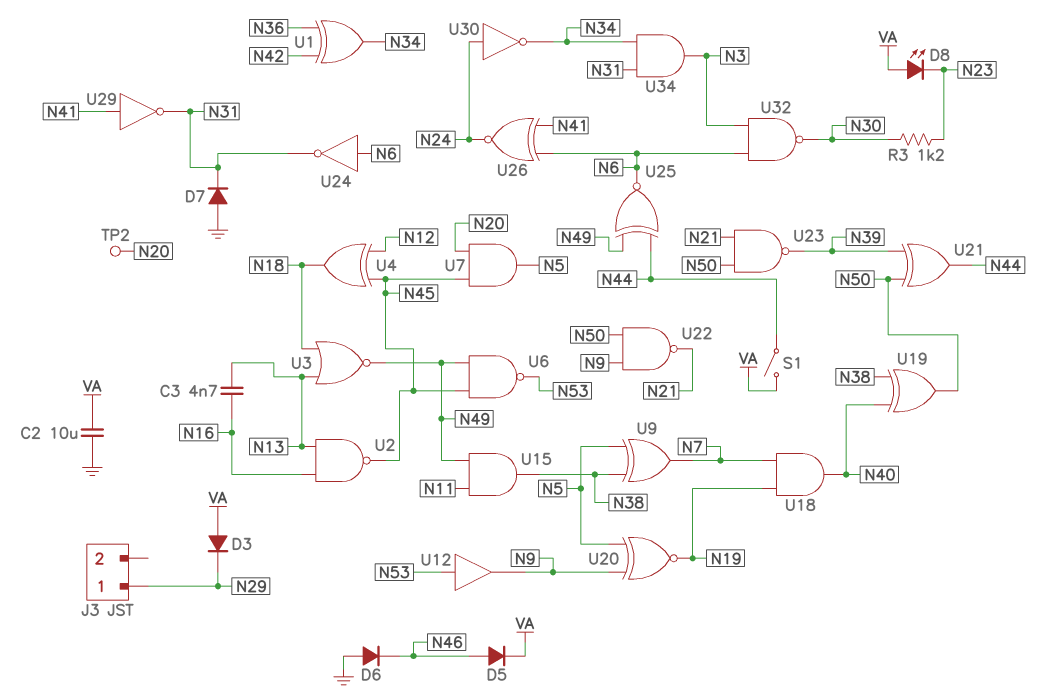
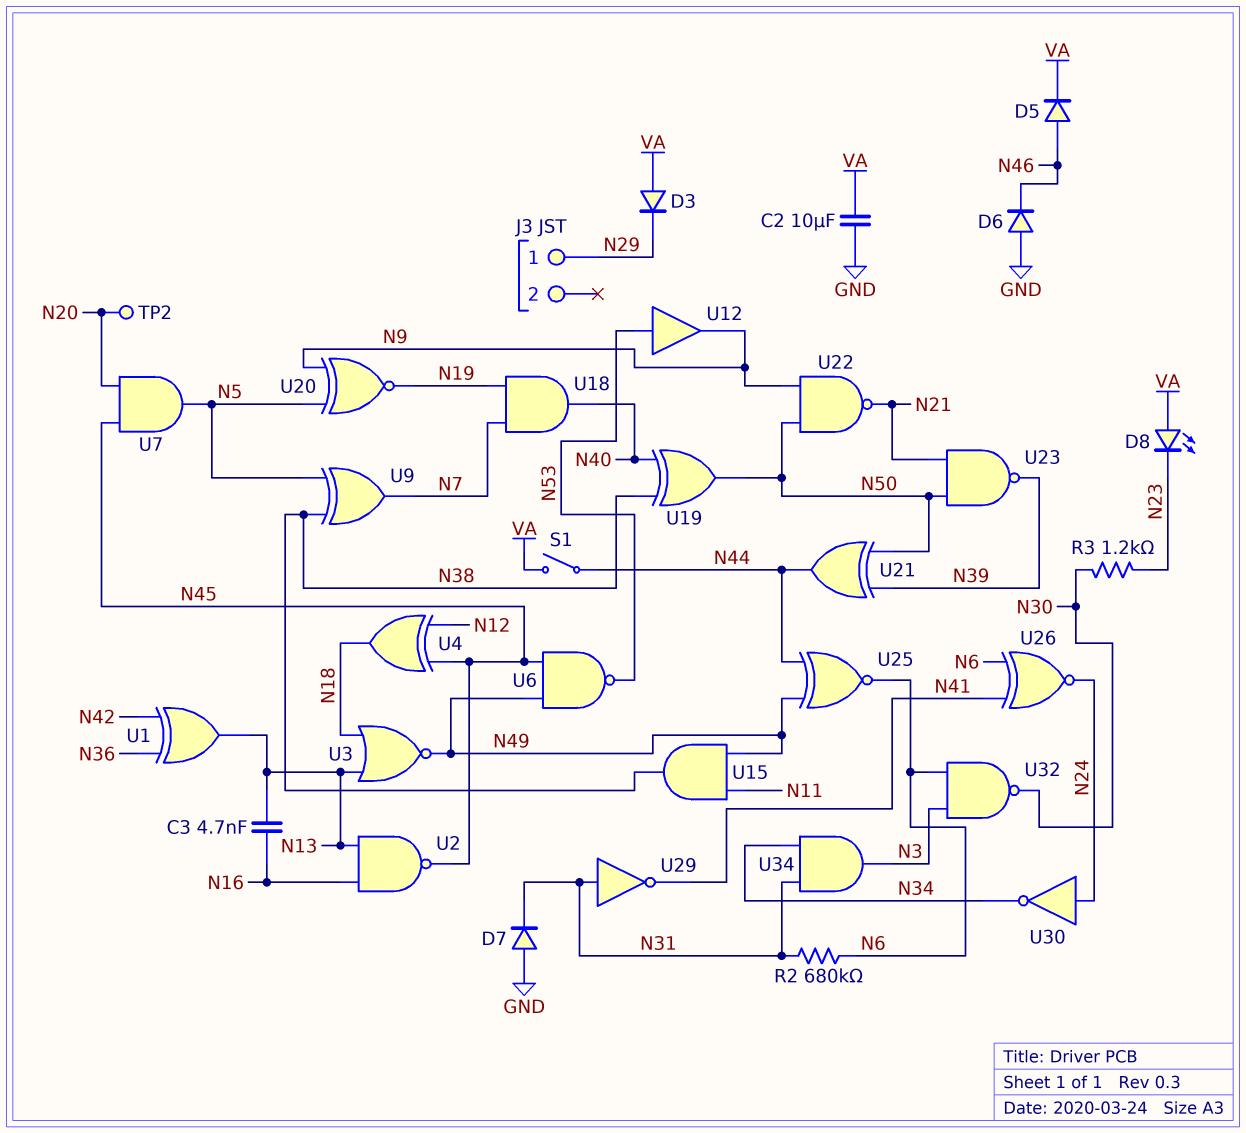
R2: none -> 680k (N6, N31)
U1: XOR (in N36, in N42, out N34) -> XOR (in N36, in N42, out N13)
U24: NOT (in N6, out N31) -> none
U29: NOT (in N41, out N31) -> NOT (in N31, out N41)

